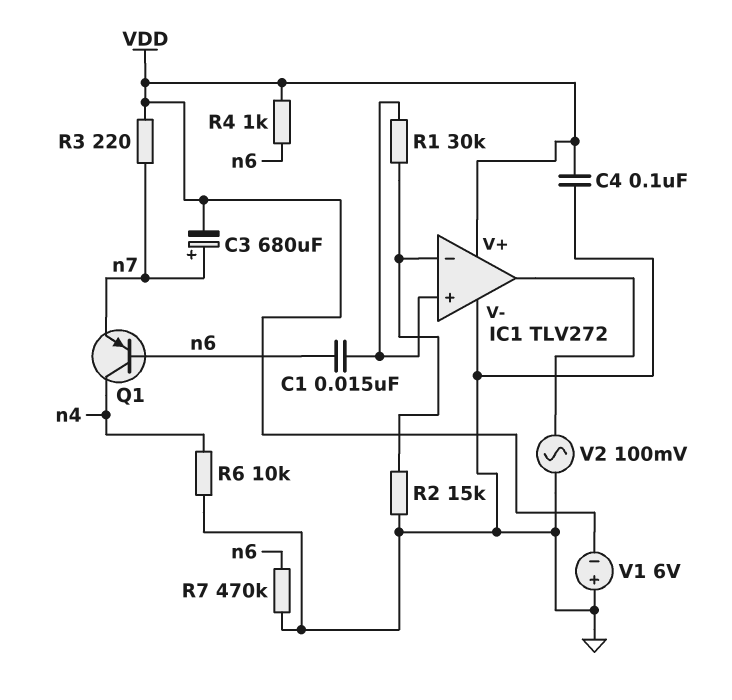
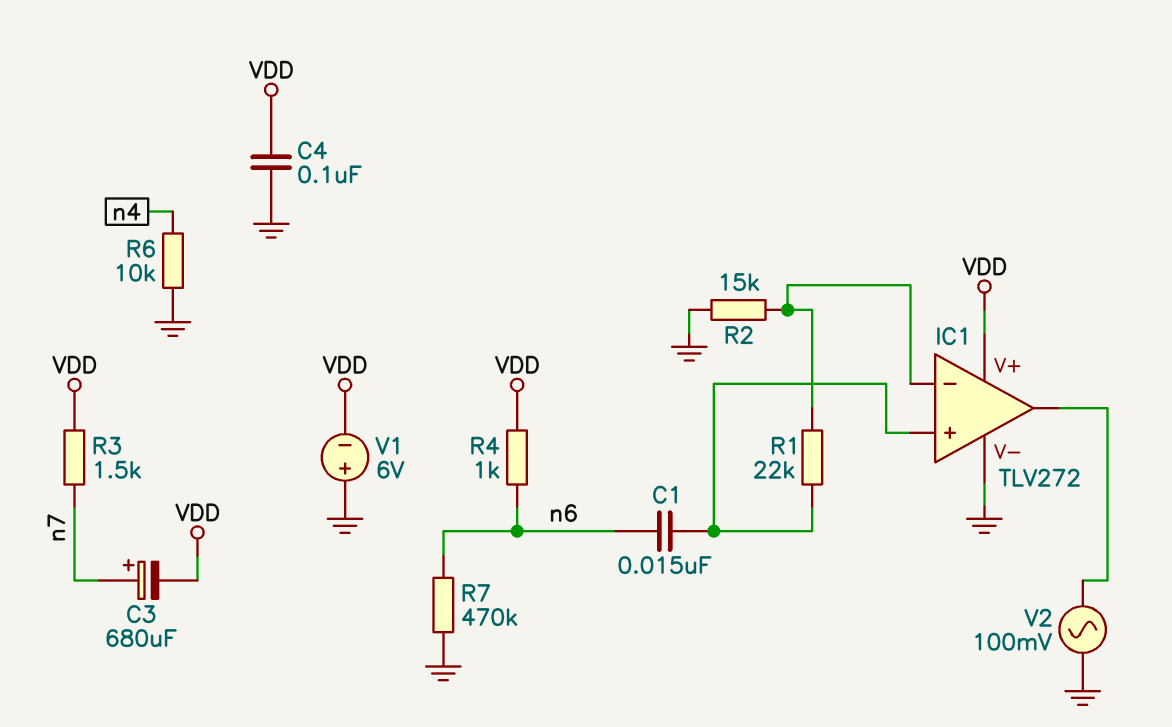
Q1: PNP (B n6, C n4, E n7) -> none
R1: 30k (IC1/in+, IC1/in-) -> 22k (IC1/in+, IC1/in-)
R3: 220 (VDD, n7) -> 1.5k (VDD, n7)

